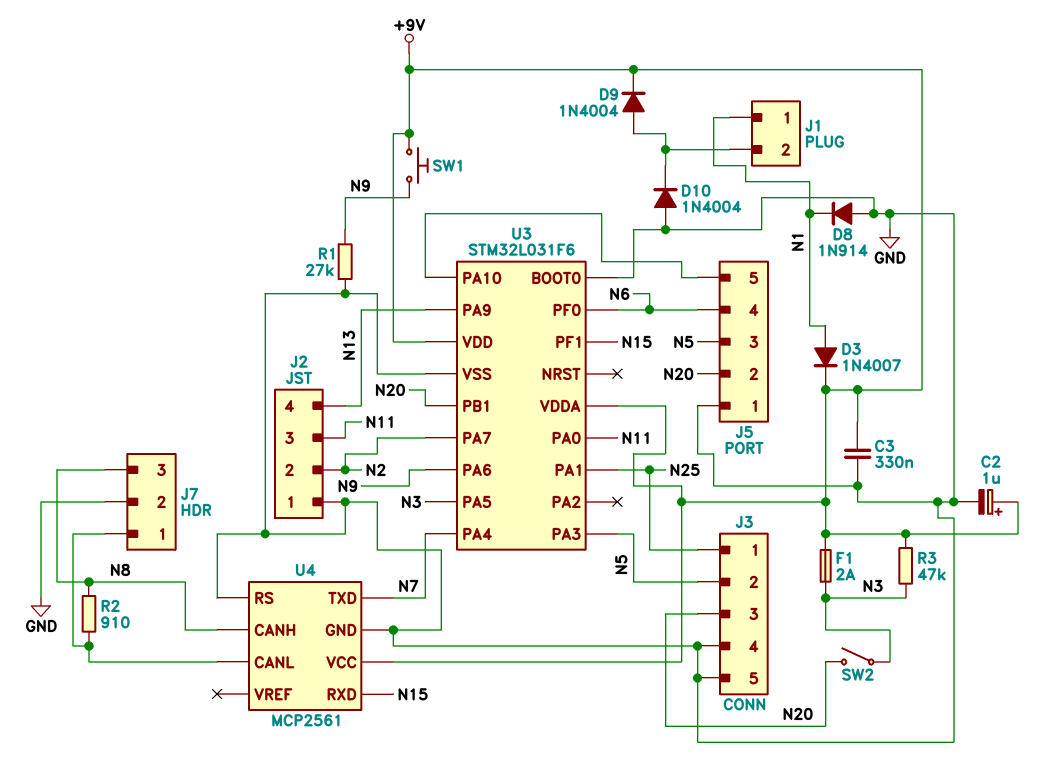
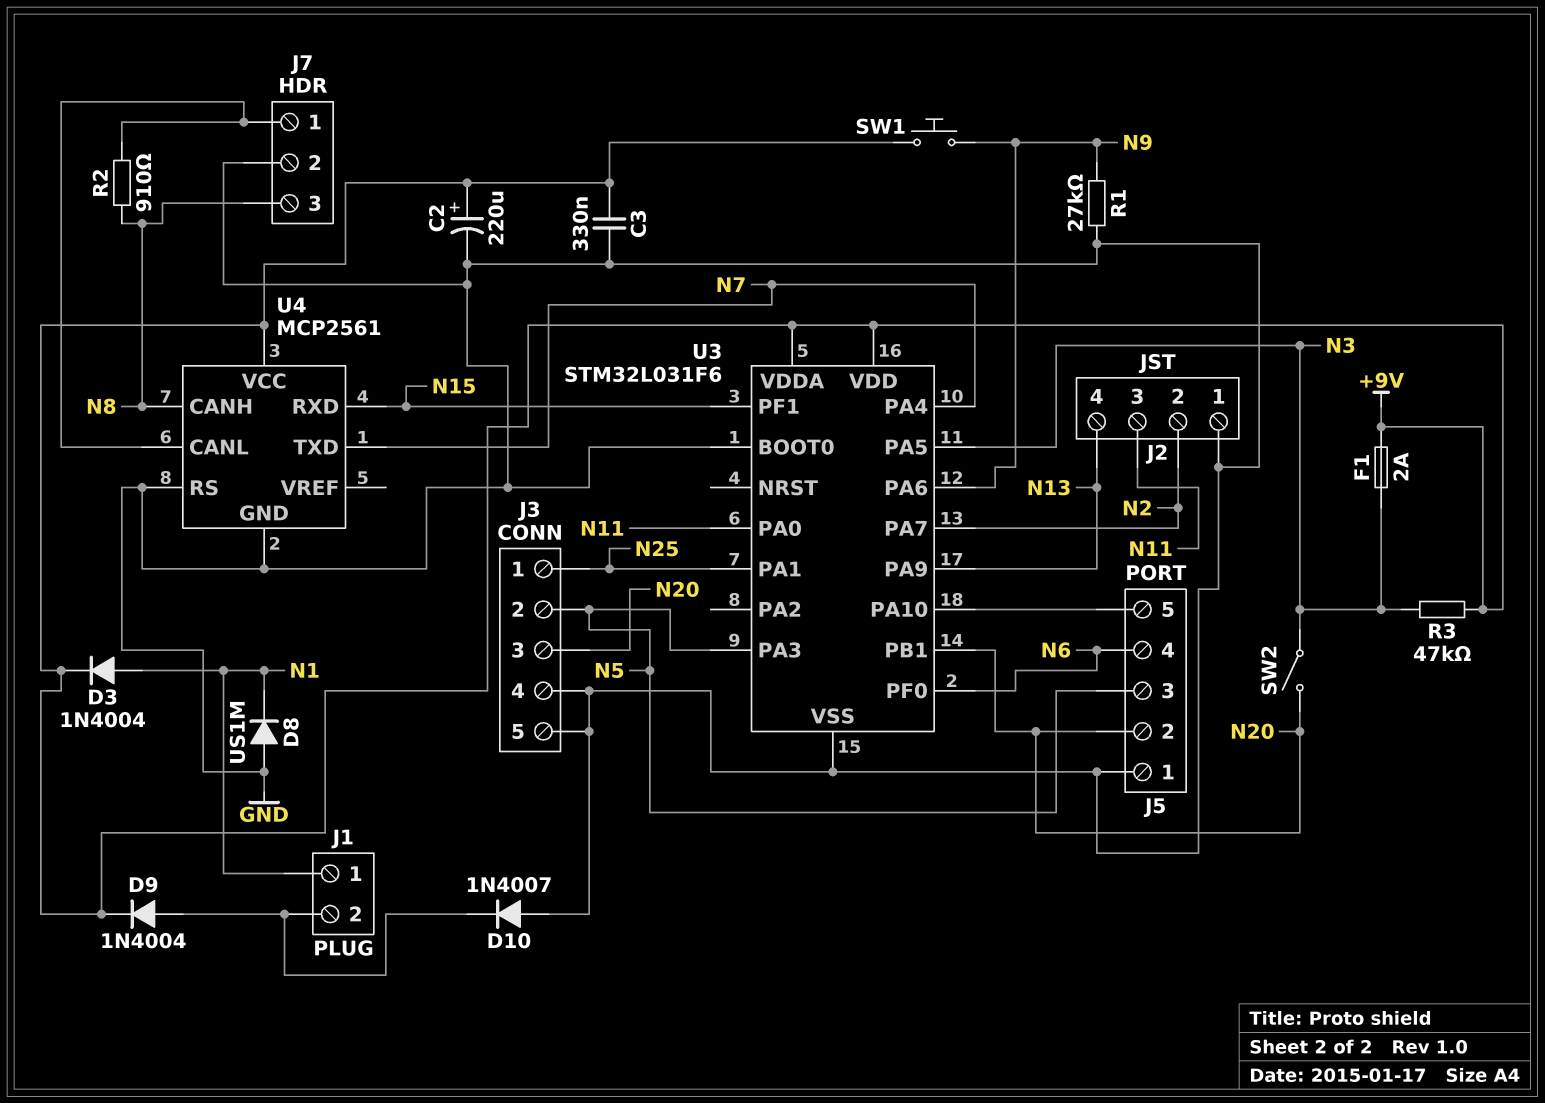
C2: 1uF (plus +9V, minus GND) -> 220uF (plus +9V, minus GND)
D3: diode 1N4007 (A N1, K +9V) -> diode 1N4004 (A N1, K +9V)
D8: diode 1N914 (A GND, K N1) -> diode US1M (A GND, K N1)
D10: diode 1N4004 (A GND, K J1/2) -> diode 1N4007 (A GND, K J1/2)

